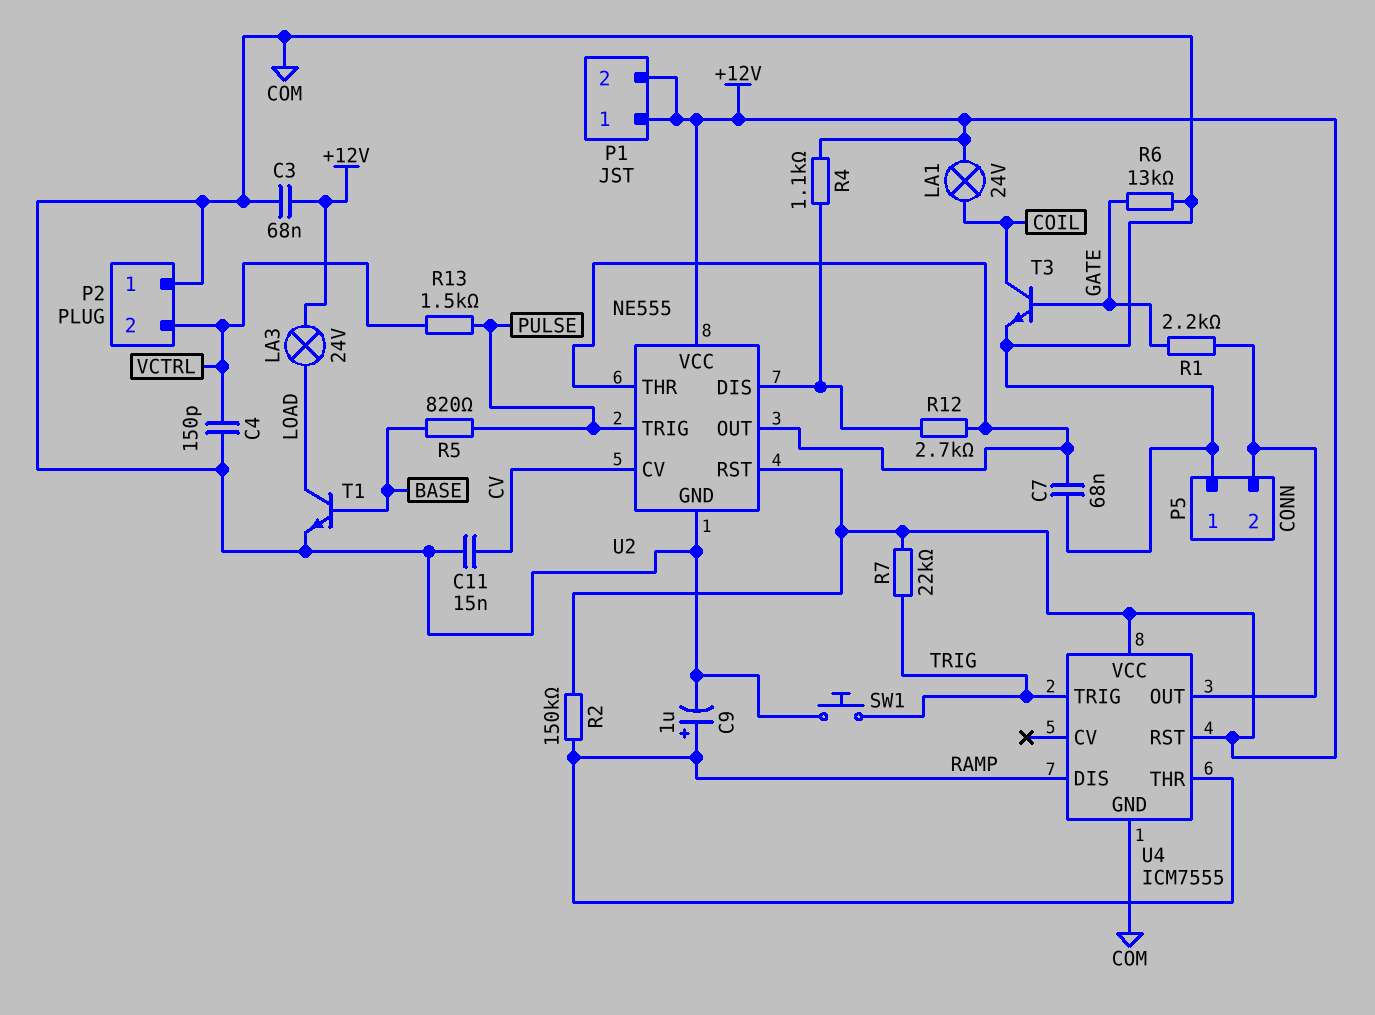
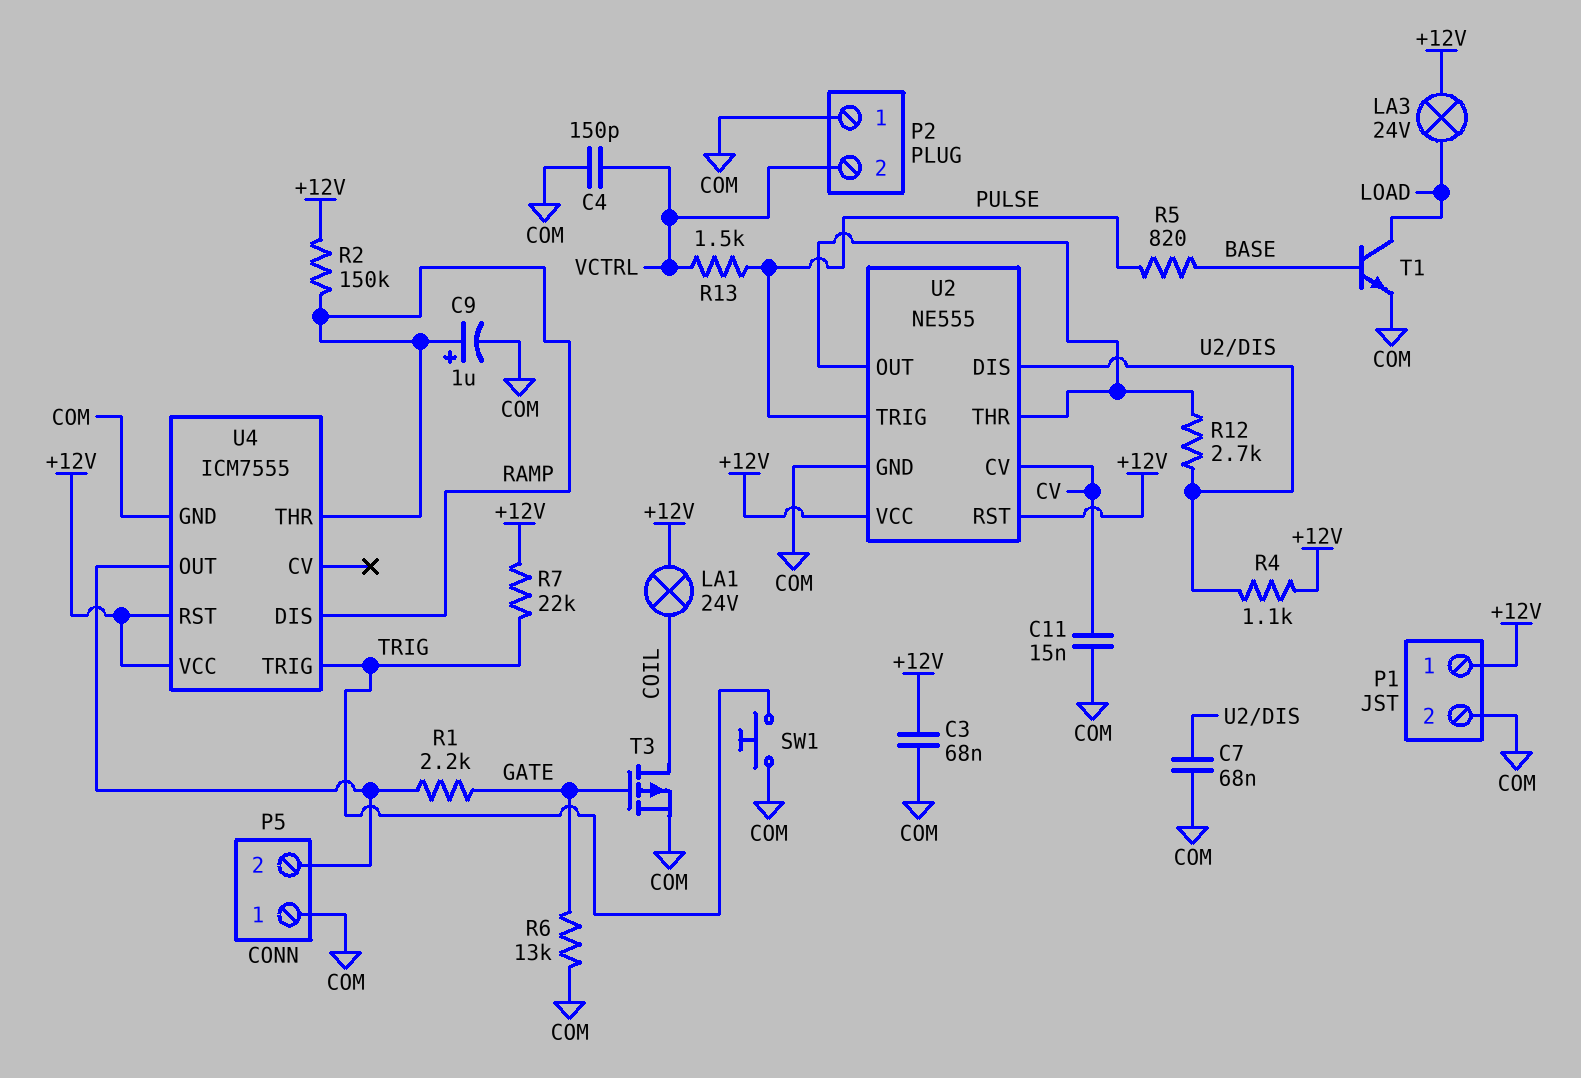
C7: 68nF (COM, U2/OUT) -> 68nF (COM, U2/DIS)
P1 pin 2: +12V -> COM
T3: NPN (B GATE, C COIL, E COM) -> PMOS (G GATE, D COIL, S COM)

